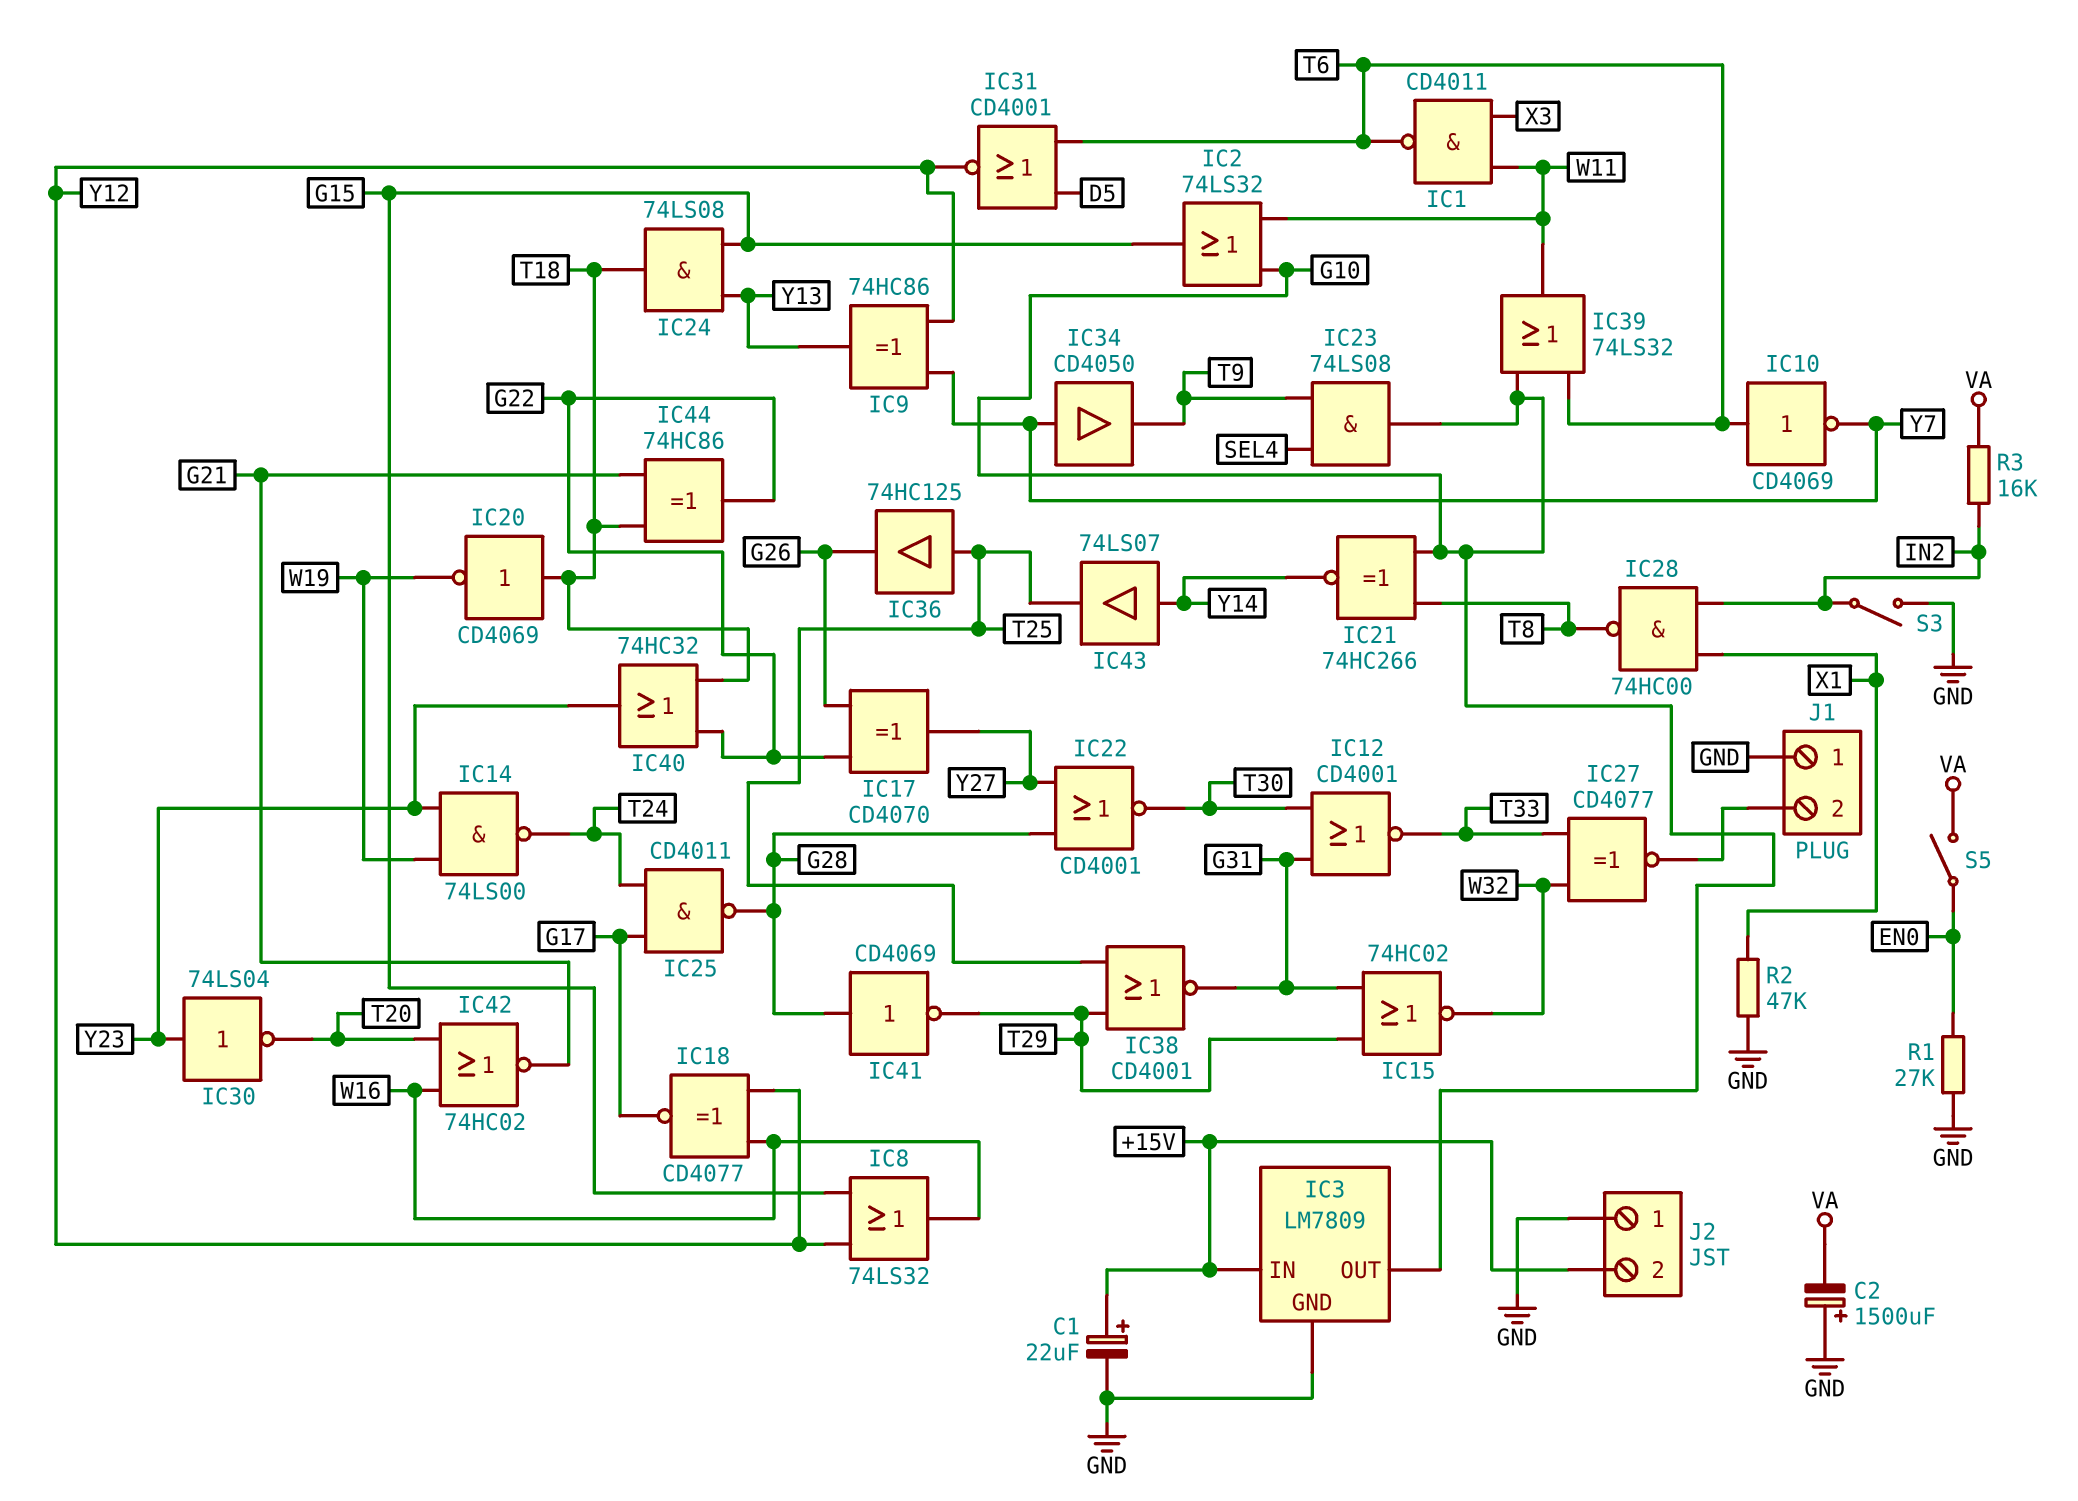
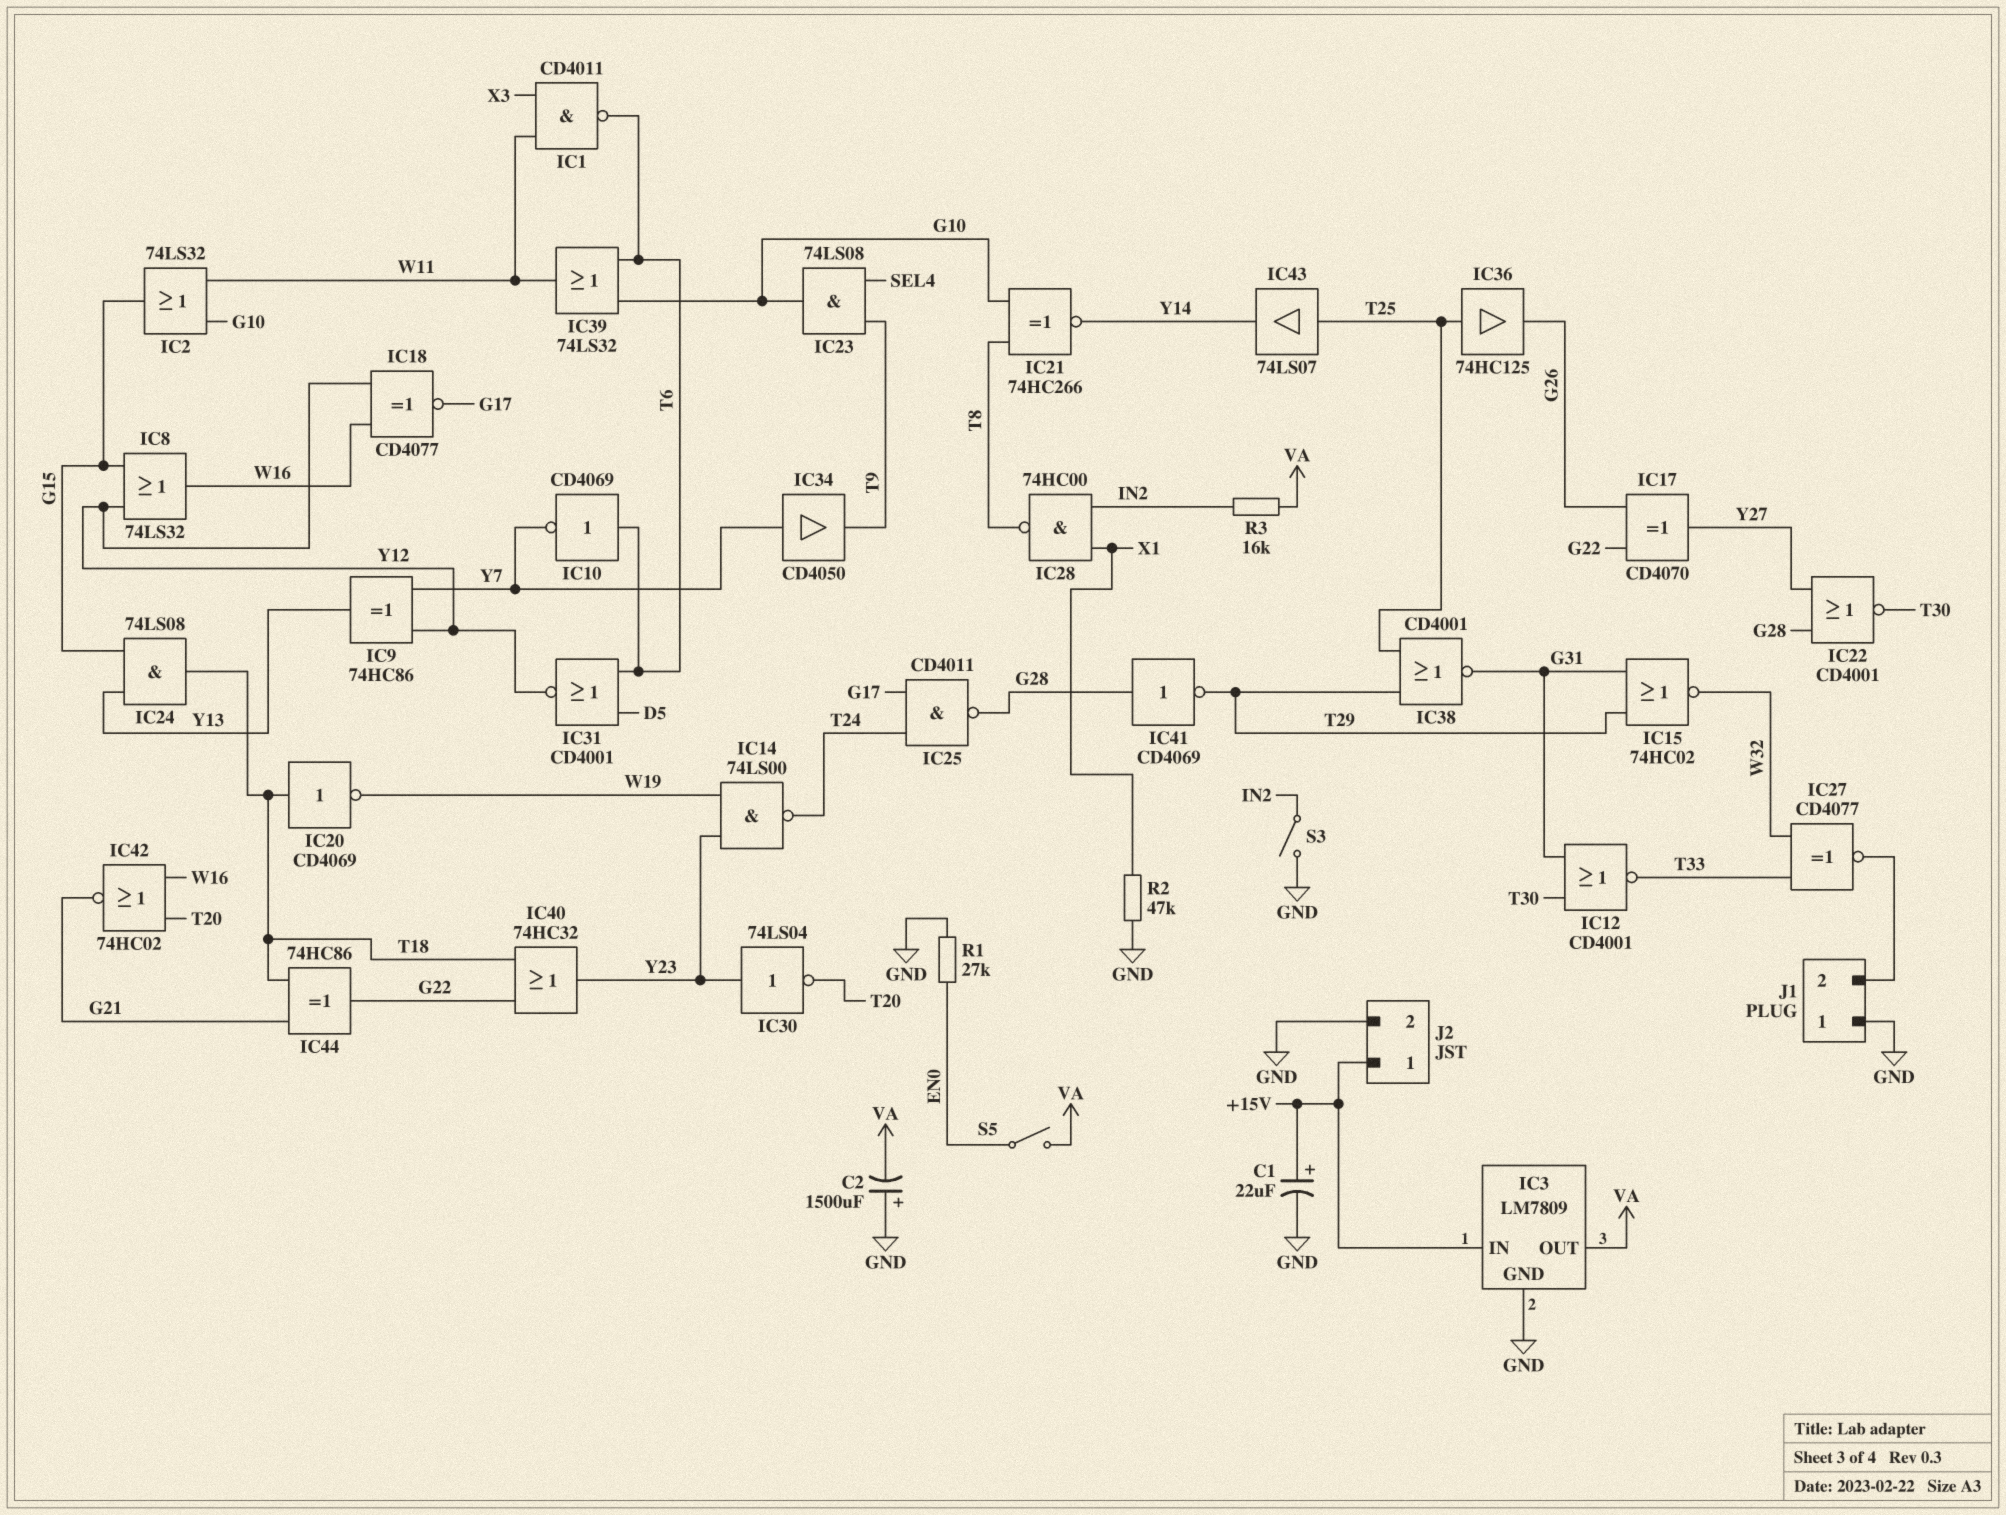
IC3 pin OUT: G10 -> VA
IC43: buffer 74LS07 (in Y14, out T25) -> buffer 74LS07 (in T25, out Y14)
J2 pin 1: GND -> +15V
J2 pin 2: +15V -> GND

